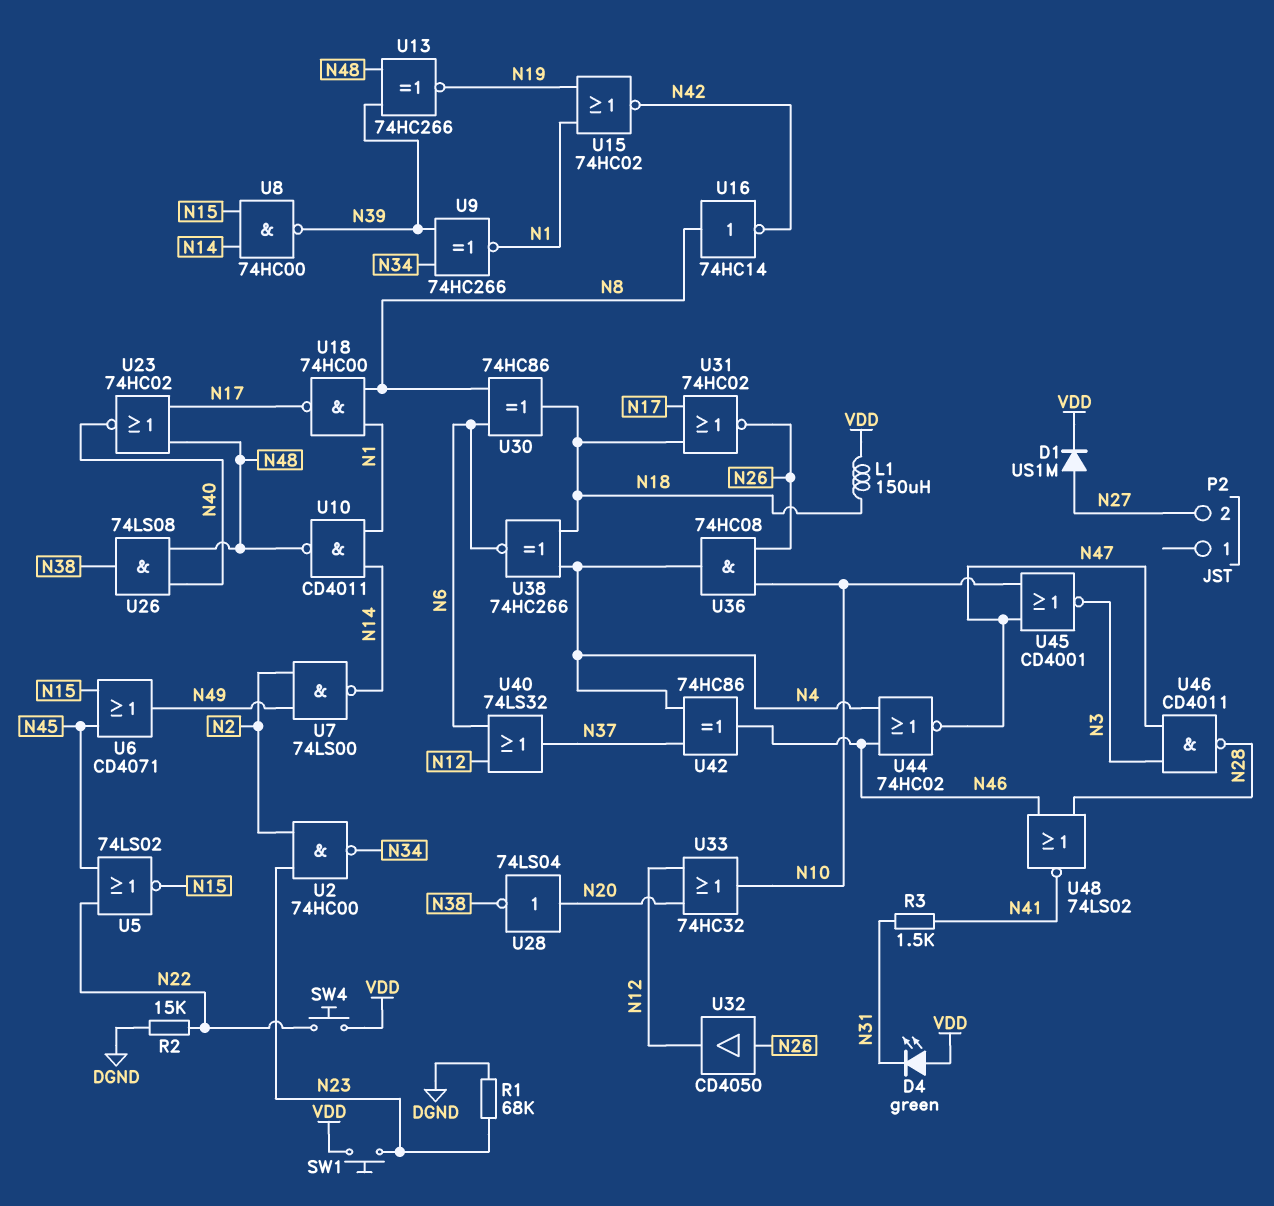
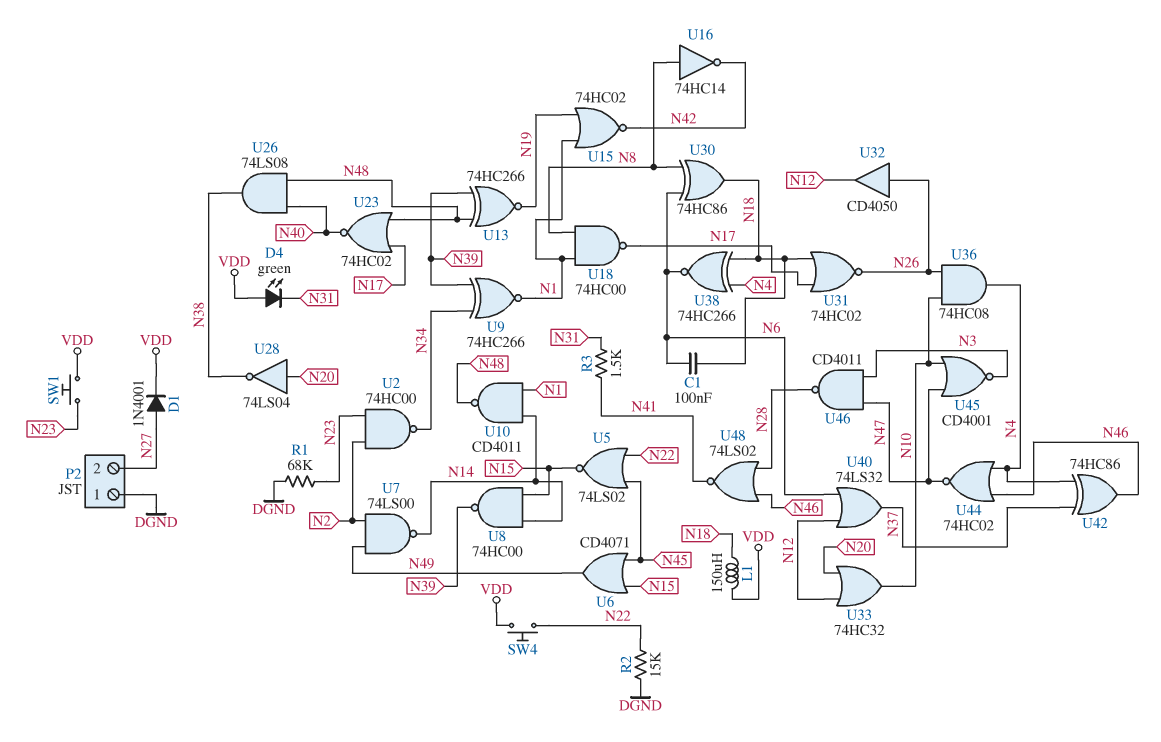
C1: none -> 100nF (N6, N18)
D1: diode US1M (A N27, K VDD) -> diode 1N4001 (A N27, K VDD)
P2 pin 1: none -> DGND

